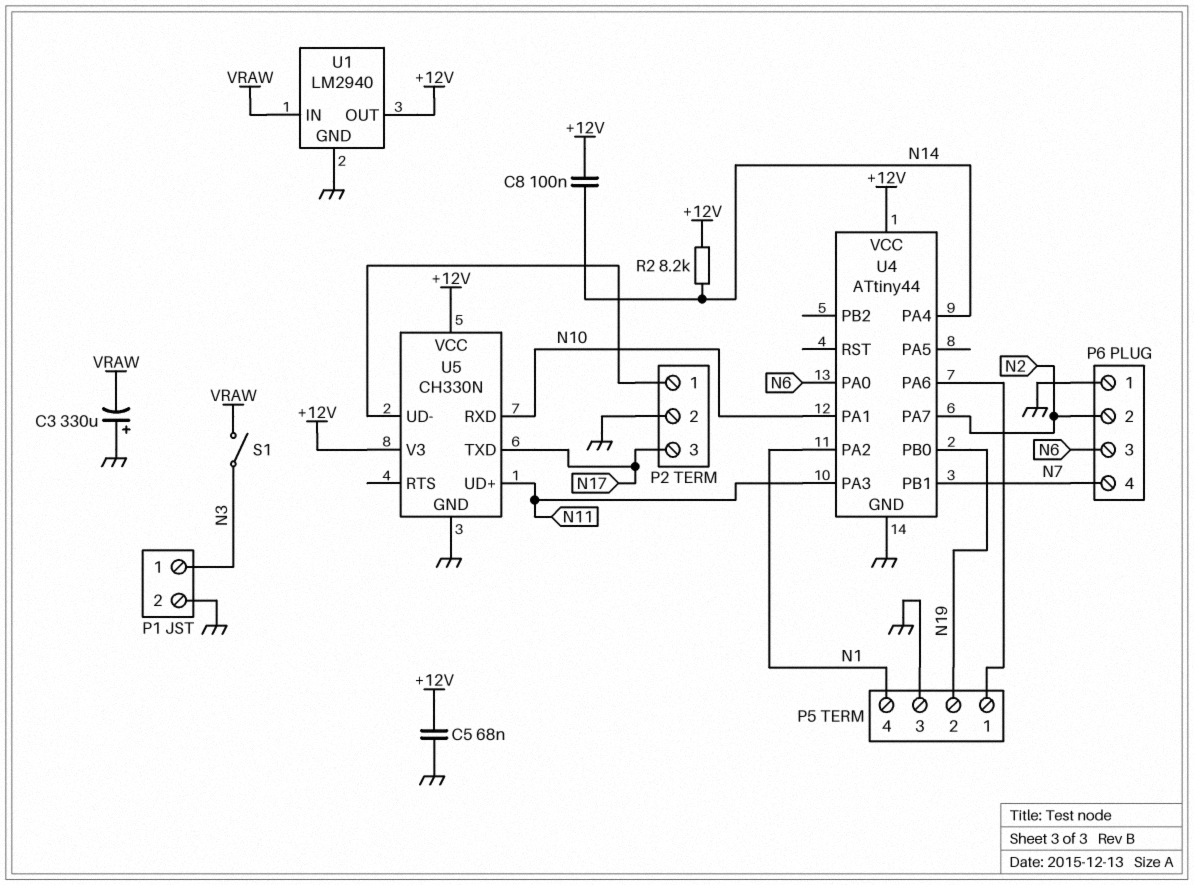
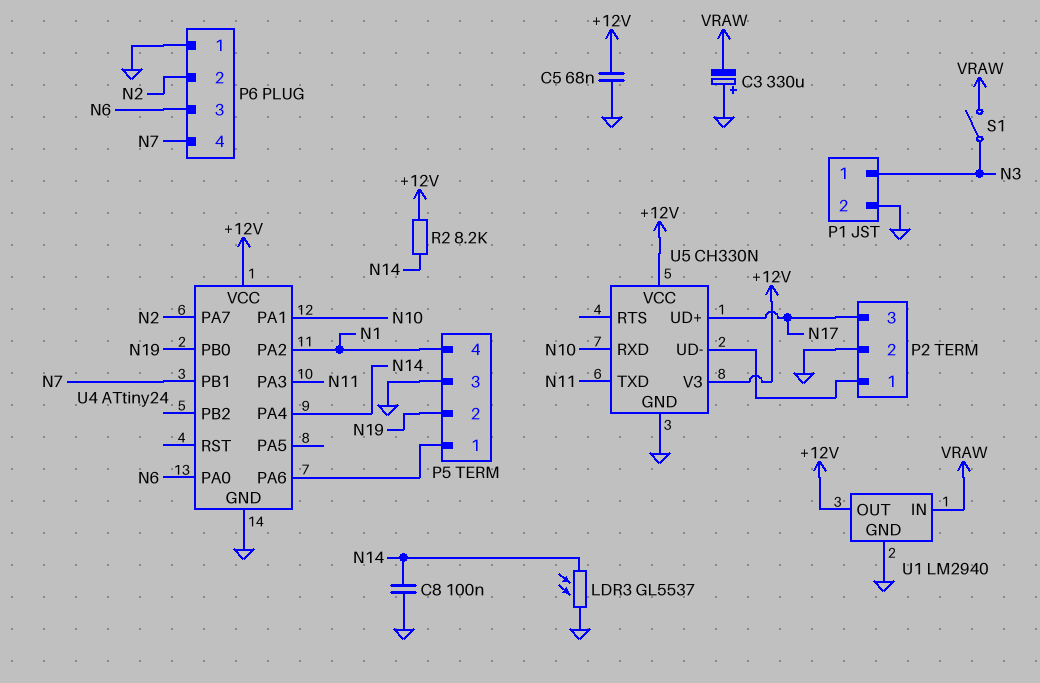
C8: 100nF (+12V, N14) -> 100nF (GND, N14)
LDR3: none -> GL5537 (GND, N14)
U4: ATtiny44 -> ATtiny24
U5 pin TXD: N17 -> N11
U5 pin UD+: N11 -> N17

